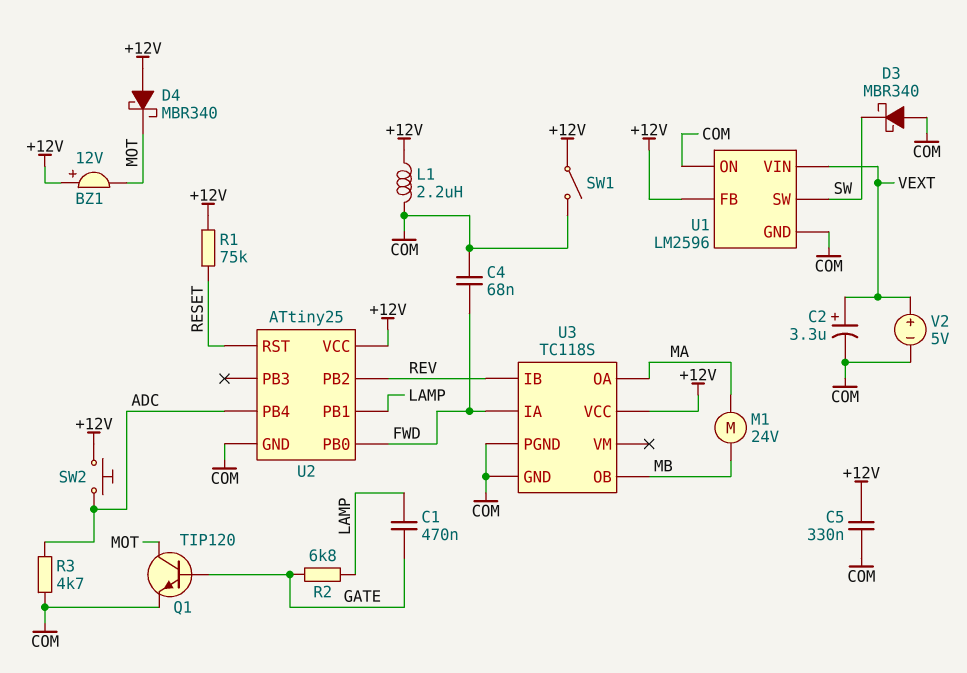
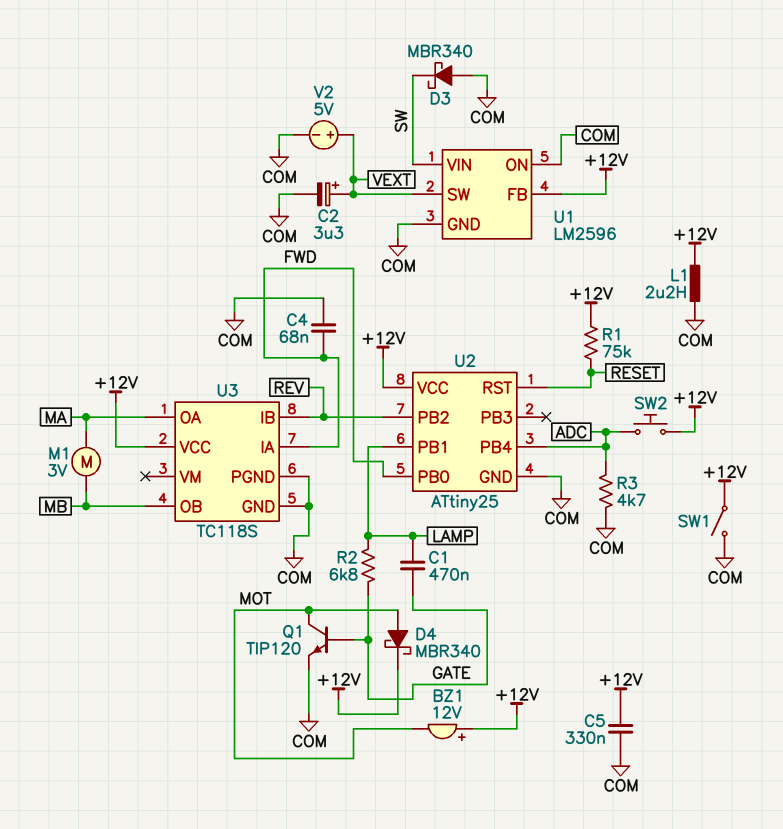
D4: schottky MBR340 (A +12V, K MOT) -> schottky MBR340 (A MOT, K +12V)
M1: motor 24V (MA, MB) -> motor 3V (MA, MB)
U1 pin SW: SW -> VEXT
U1 pin VIN: VEXT -> SW

